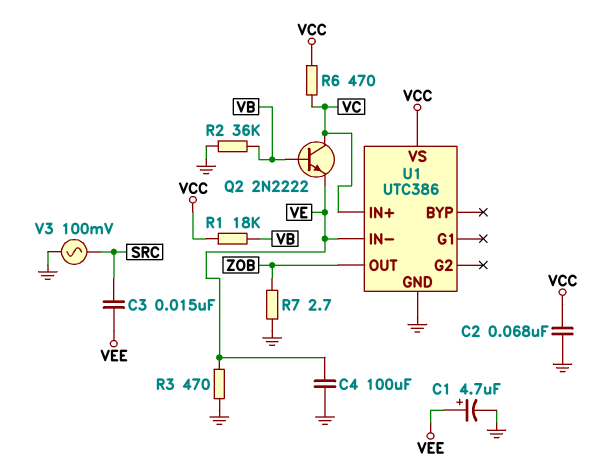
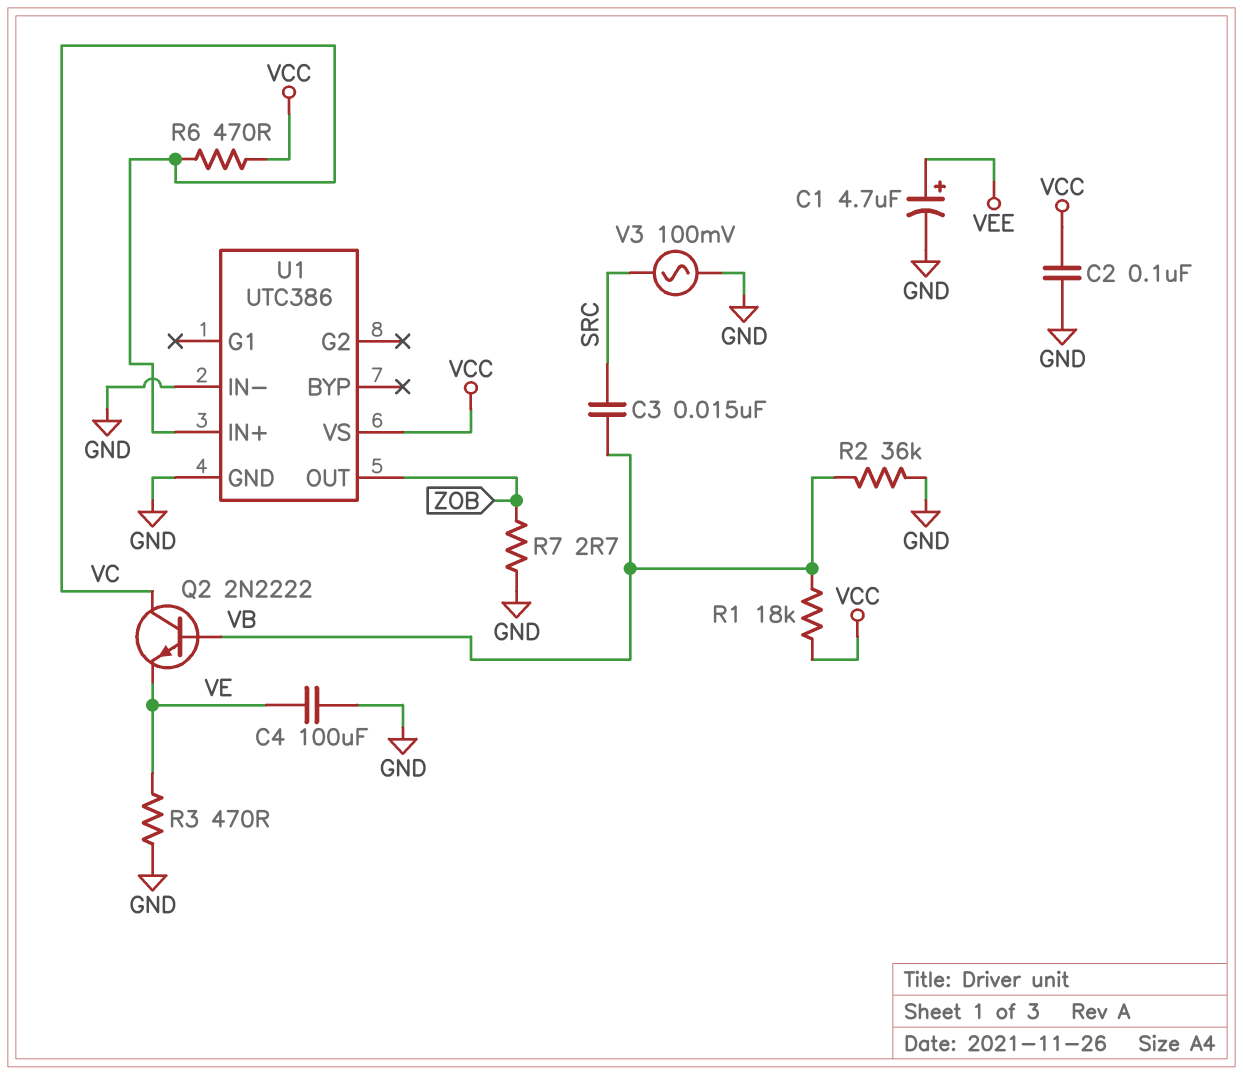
C2: 68nF (GND, VCC) -> 100nF (GND, VCC)
C3: 15nF (SRC, VEE) -> 15nF (SRC, VB)
U1 pin IN-: VE -> GND

